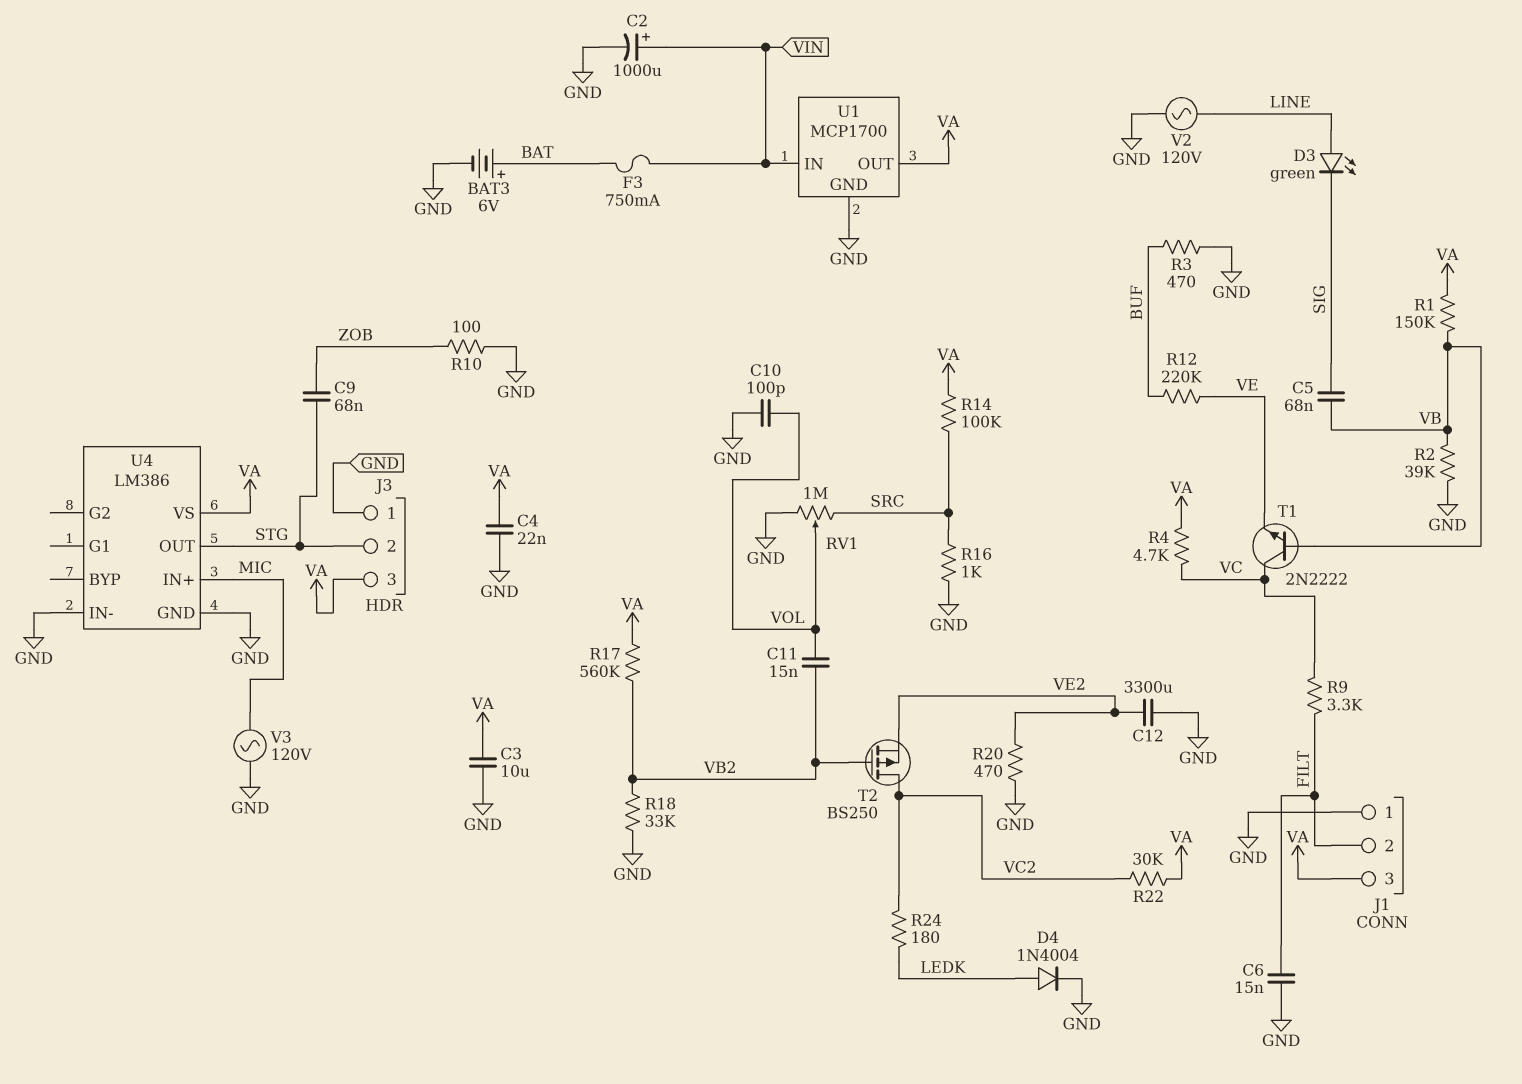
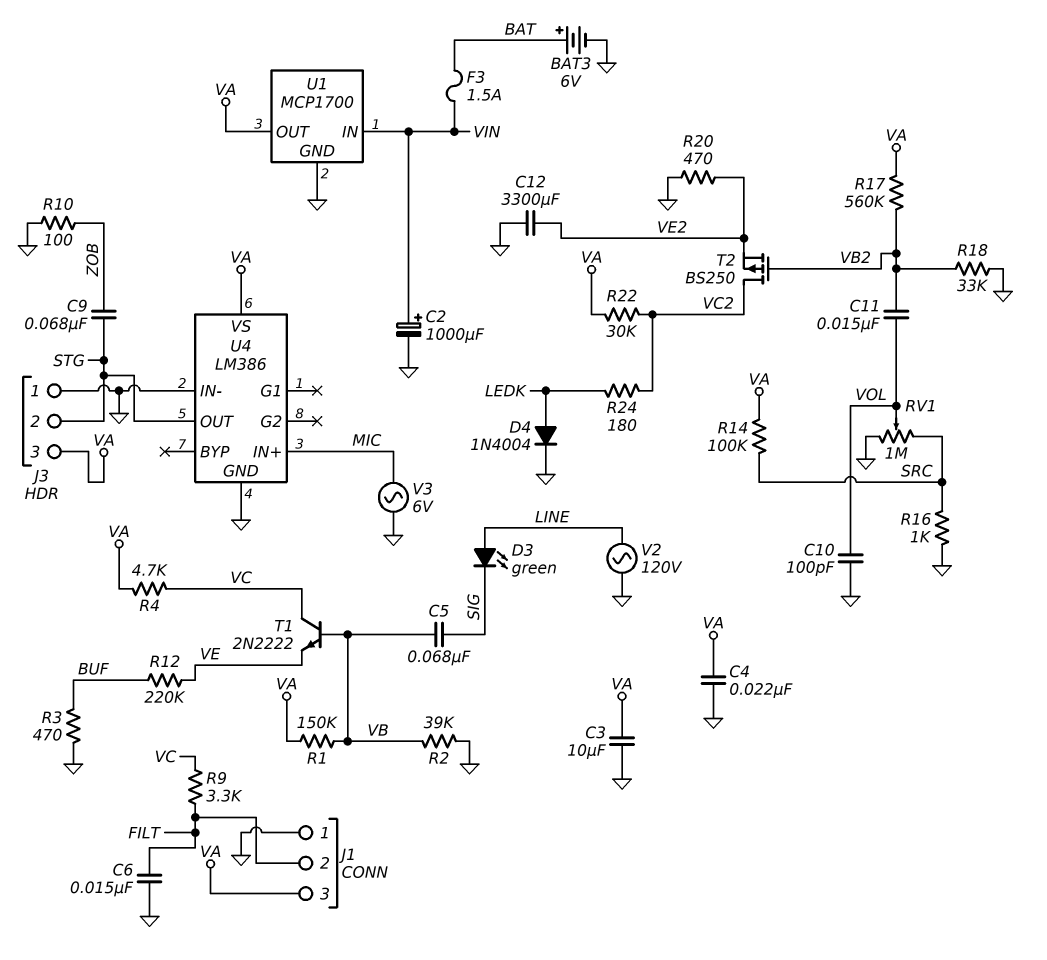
F3: 750mA (BAT, VIN) -> 1.5A (BAT, VIN)
V3: AC 120V (GND, MIC) -> AC 6V (GND, MIC)

